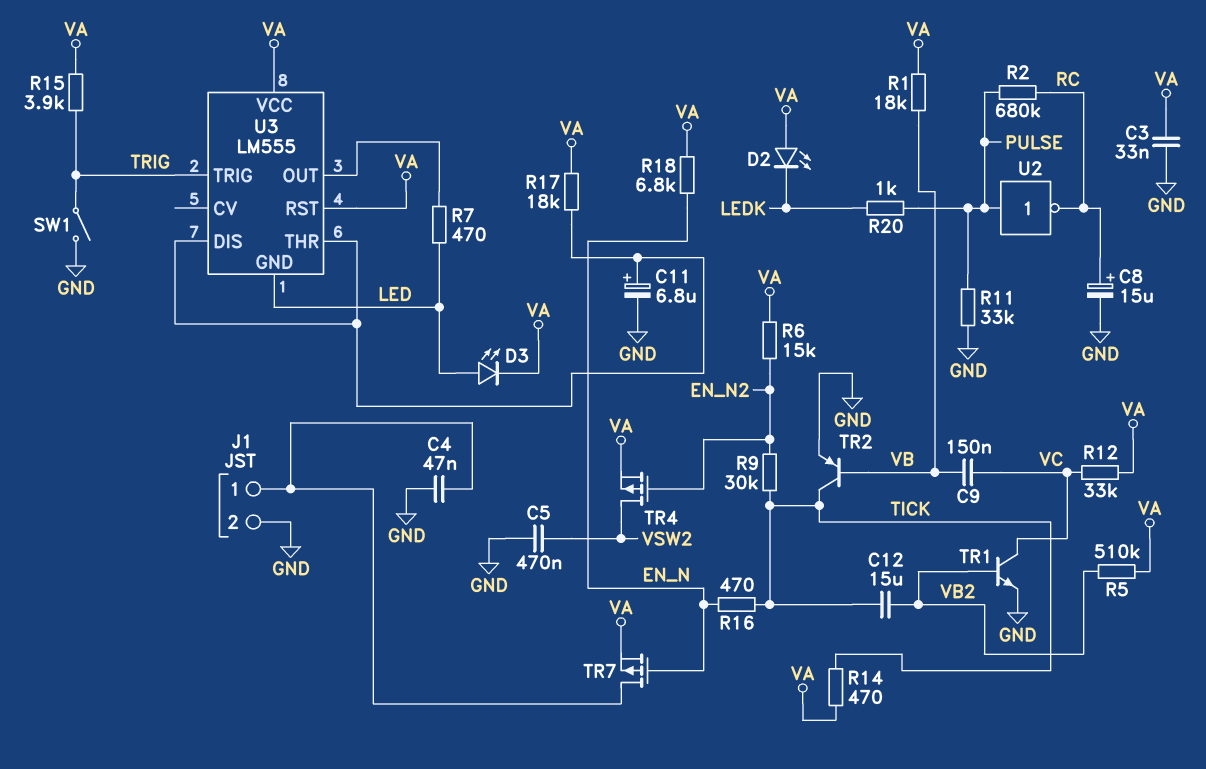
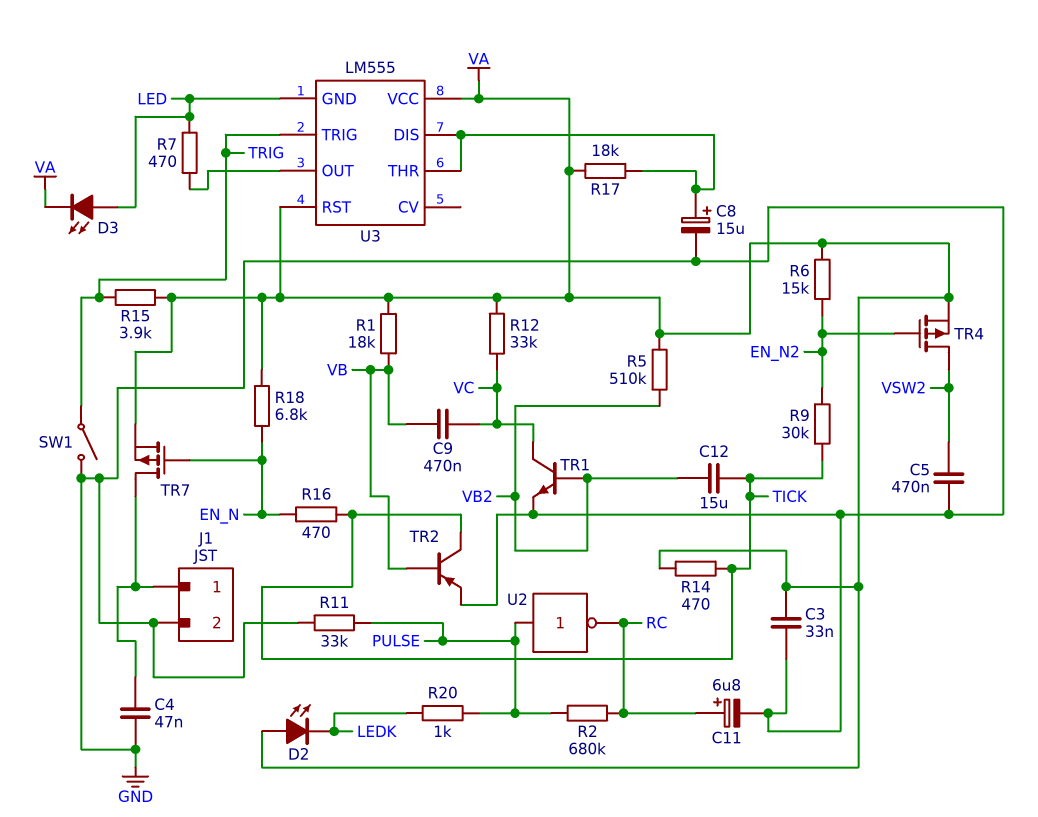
C8: 15uF (plus RC, minus GND) -> 15uF (plus U3/DIS, minus GND)
C9: 150nF (VB, VC) -> 470nF (VB, VC)
C11: 6.8uF (plus U3/DIS, minus GND) -> 6.8uF (plus RC, minus GND)

